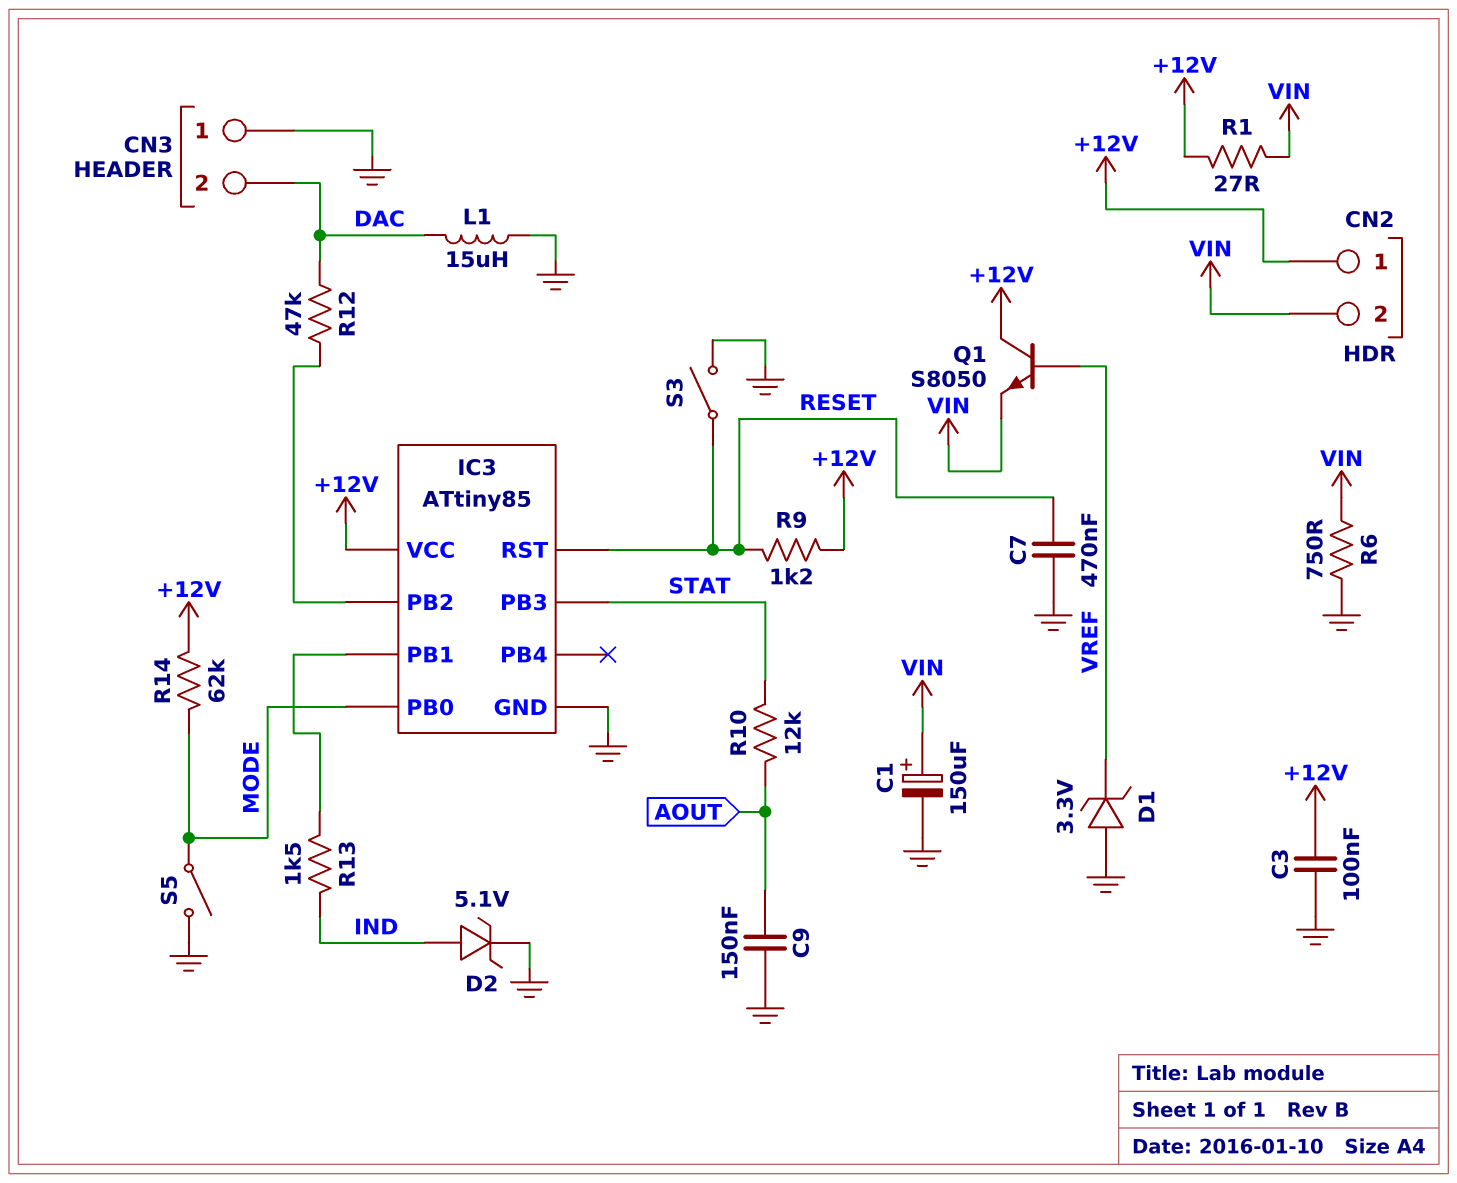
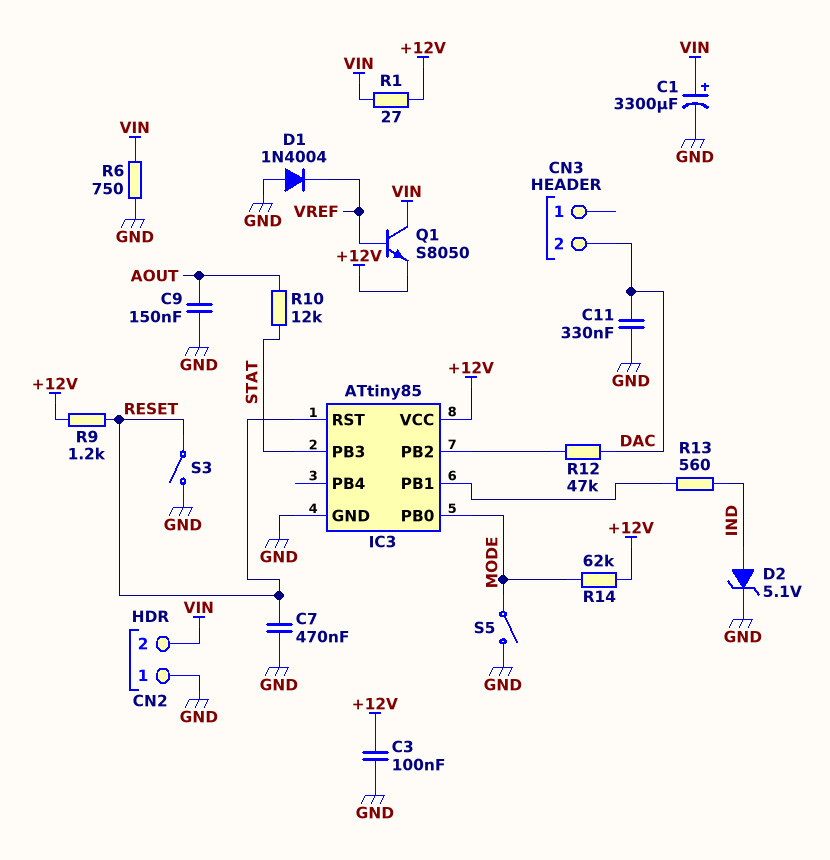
C1: 150uF (plus VIN, minus GND) -> 3300uF (plus VIN, minus GND)
C11: none -> 330nF (DAC, GND)
CN2 pin 1: +12V -> GND
CN3 pin 1: GND -> none
D1: zener 3.3V (A GND, K VREF) -> diode 1N4004 (A GND, K VREF)
L1: 15uH (DAC, GND) -> none
Q1: NPN S8050 (B VREF, C +12V, E VIN) -> NPN S8050 (B VREF, C VIN, E +12V)
R13: 1.5k (IC3/PB1, IND) -> 560 (IC3/PB1, IND)

